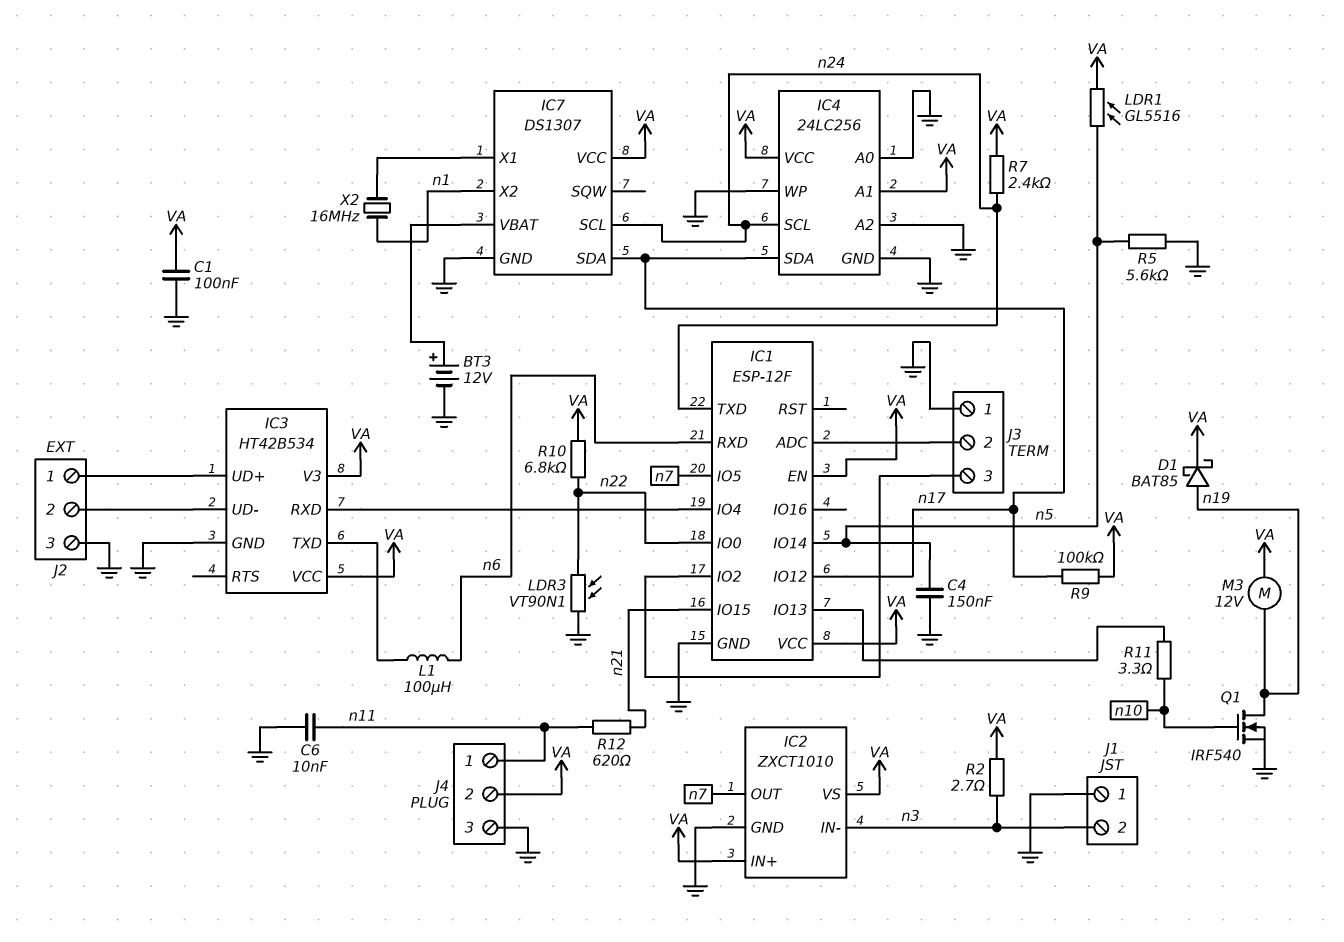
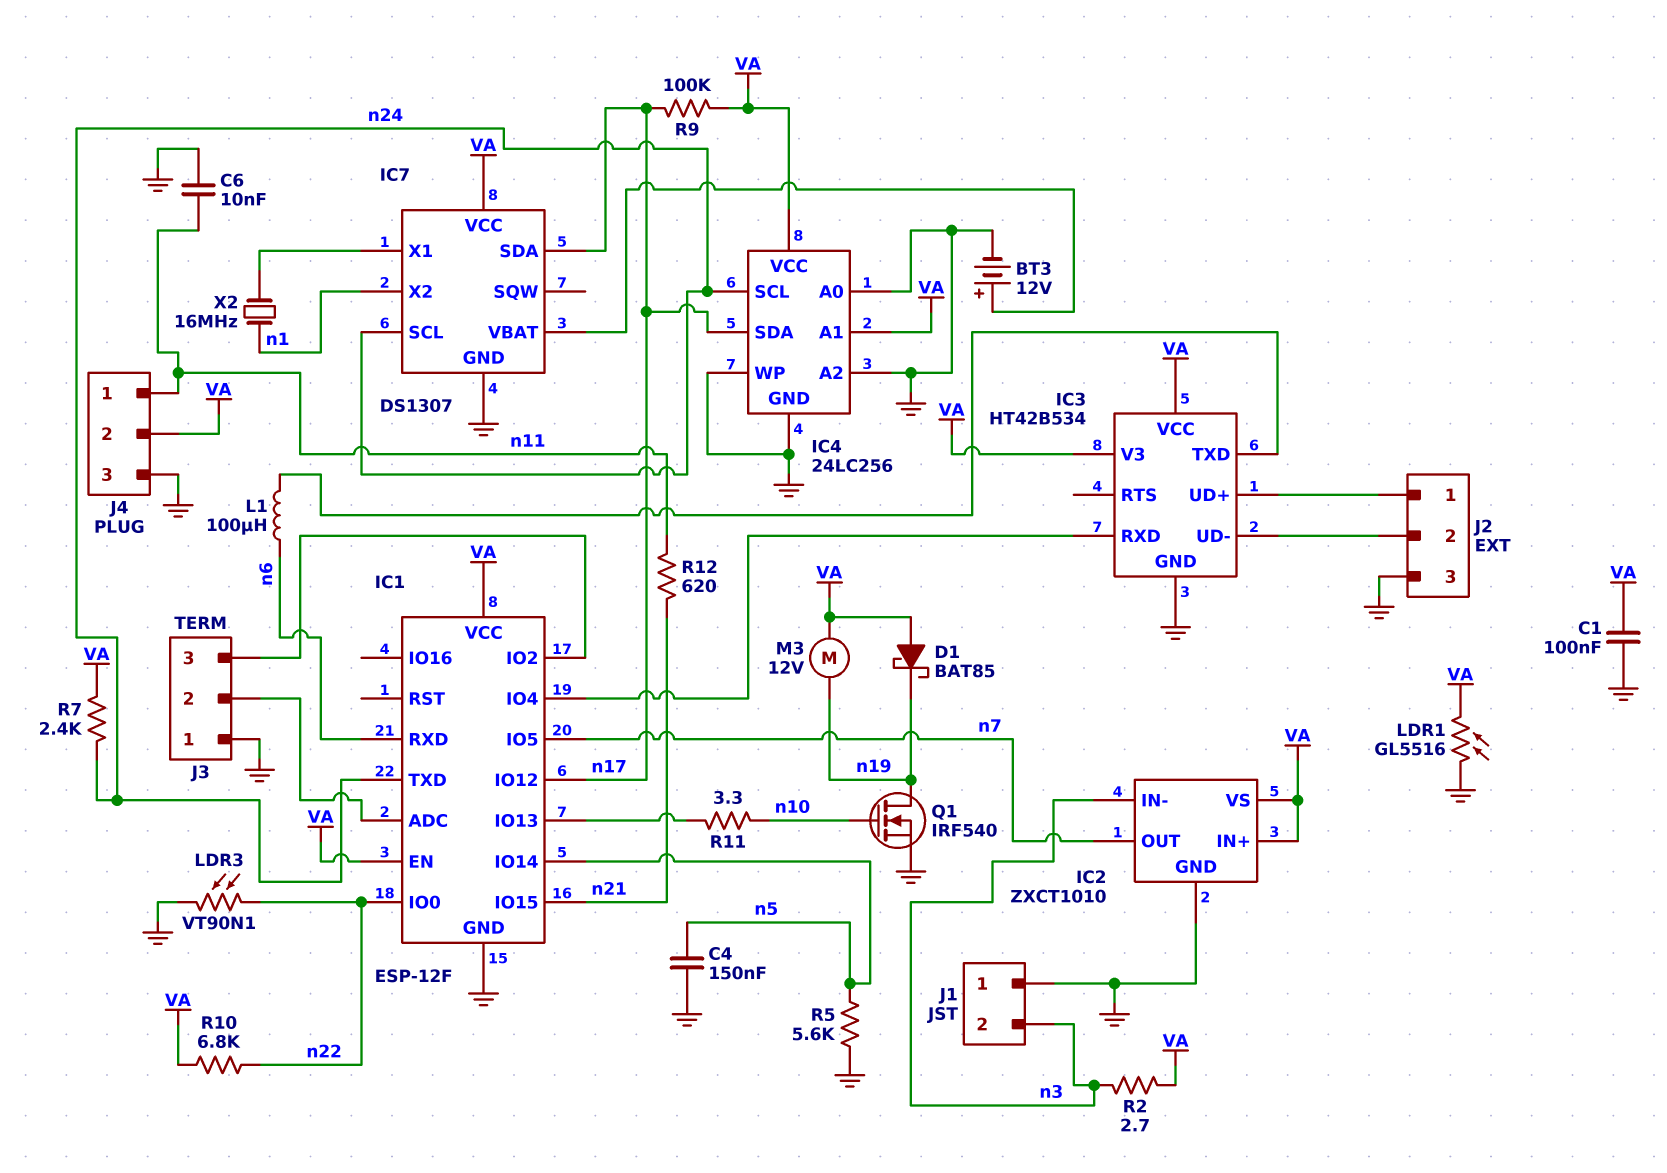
D1: schottky BAT85 (A n19, K VA) -> schottky BAT85 (A VA, K n19)
LDR1: GL5516 (VA, n5) -> GL5516 (GND, VA)

